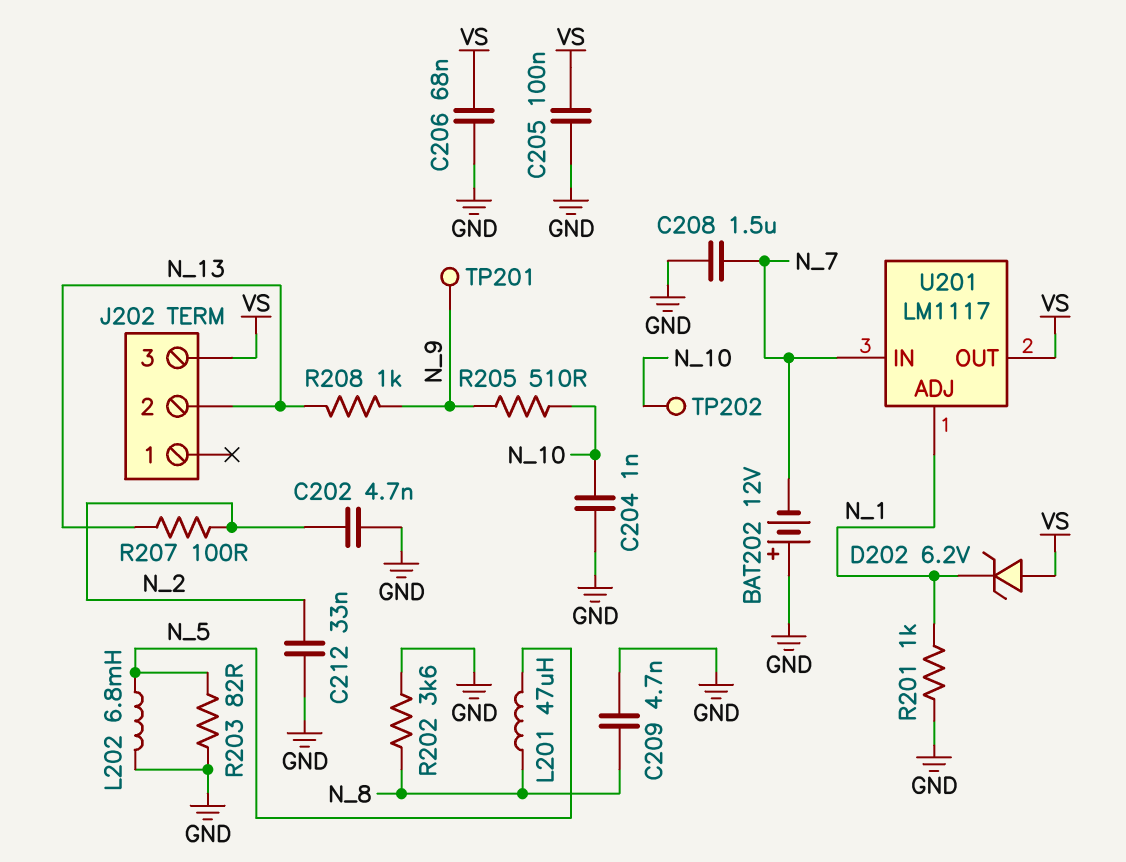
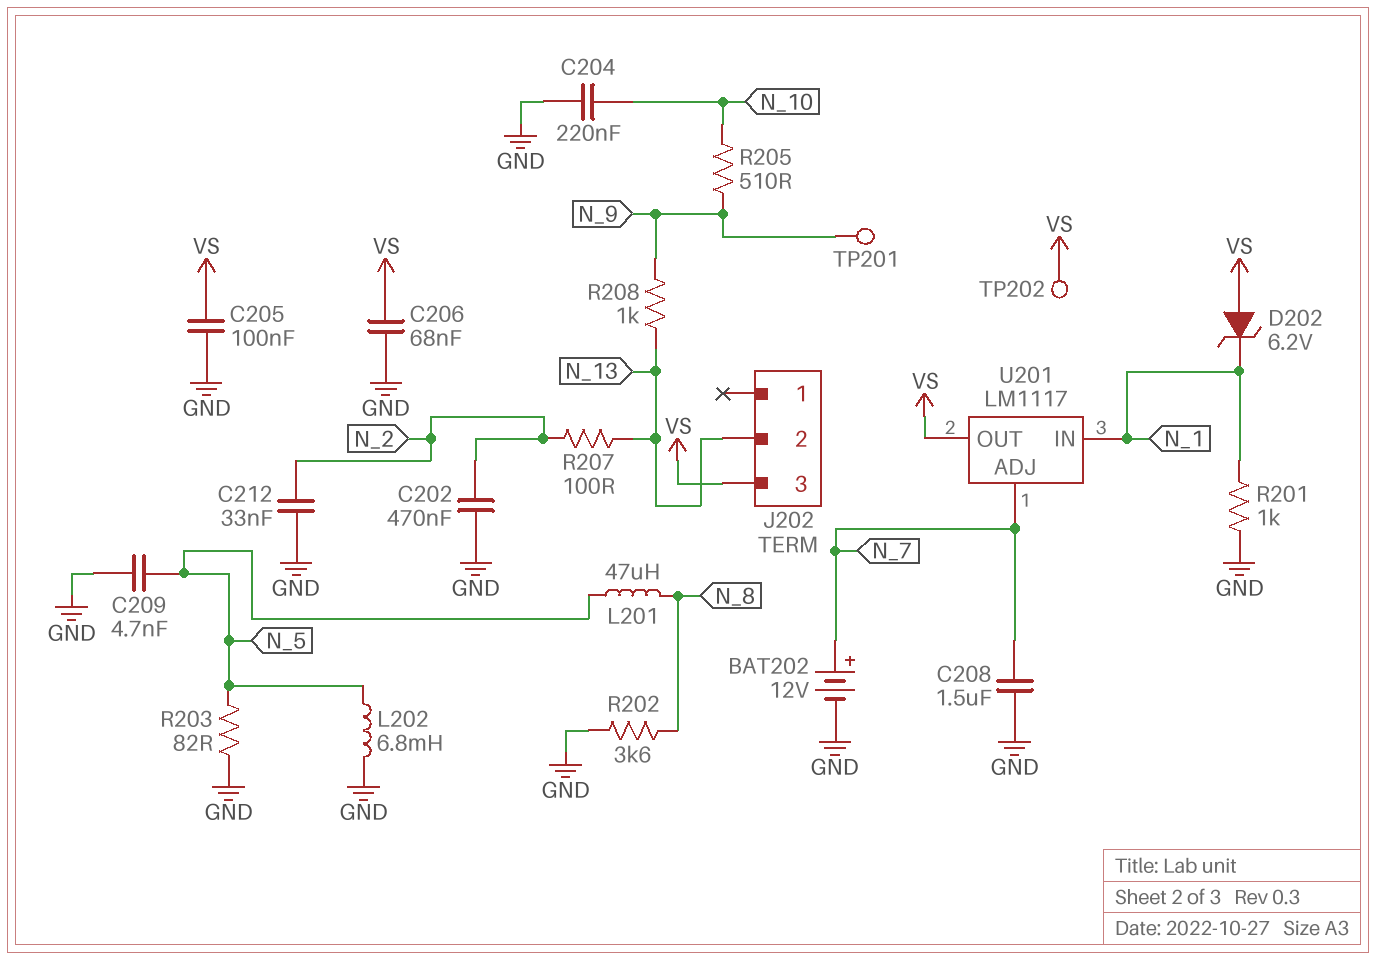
BAT202: 12V (plus GND, minus N_7) -> 12V (plus N_7, minus GND)
C202: 4.7nF (GND, N_2) -> 470nF (GND, N_2)
C204: 1nF (GND, N_10) -> 220nF (GND, N_10)
C209: 4.7nF (GND, N_8) -> 4.7nF (GND, N_5)
TP202: test point (N_10) -> test point (VS)
U201 pin ADJ: N_1 -> N_7
U201 pin IN: N_7 -> N_1

